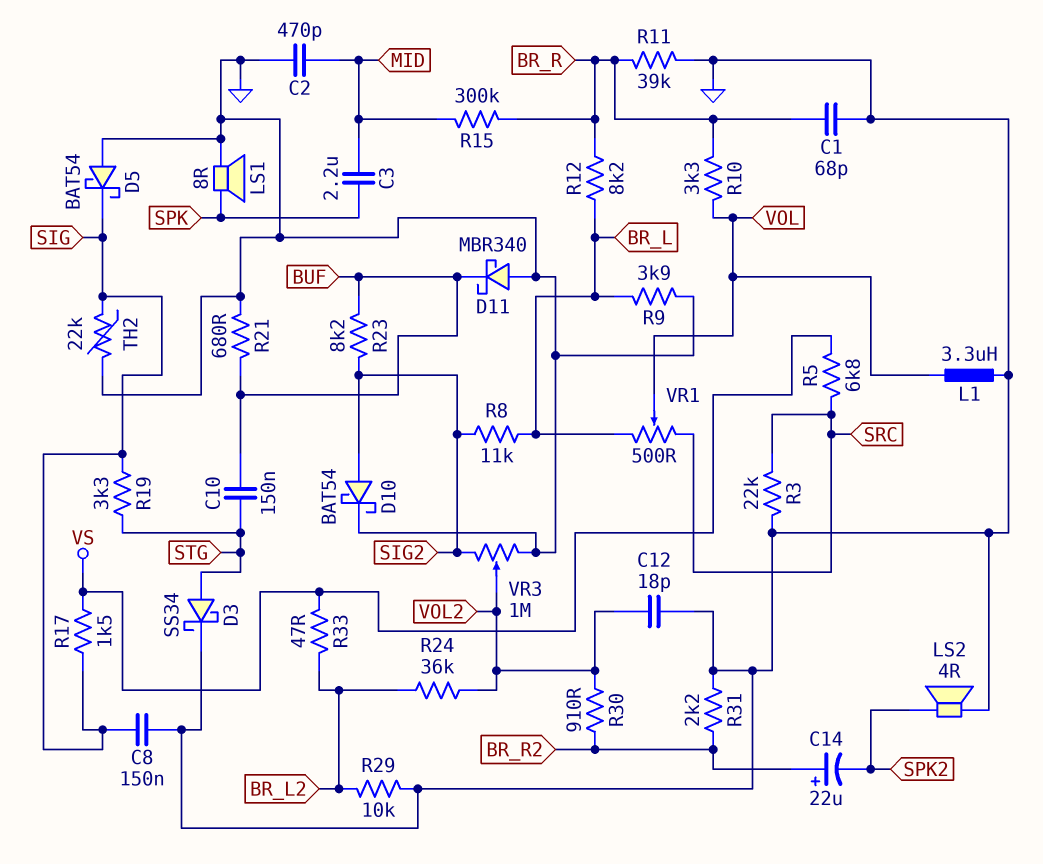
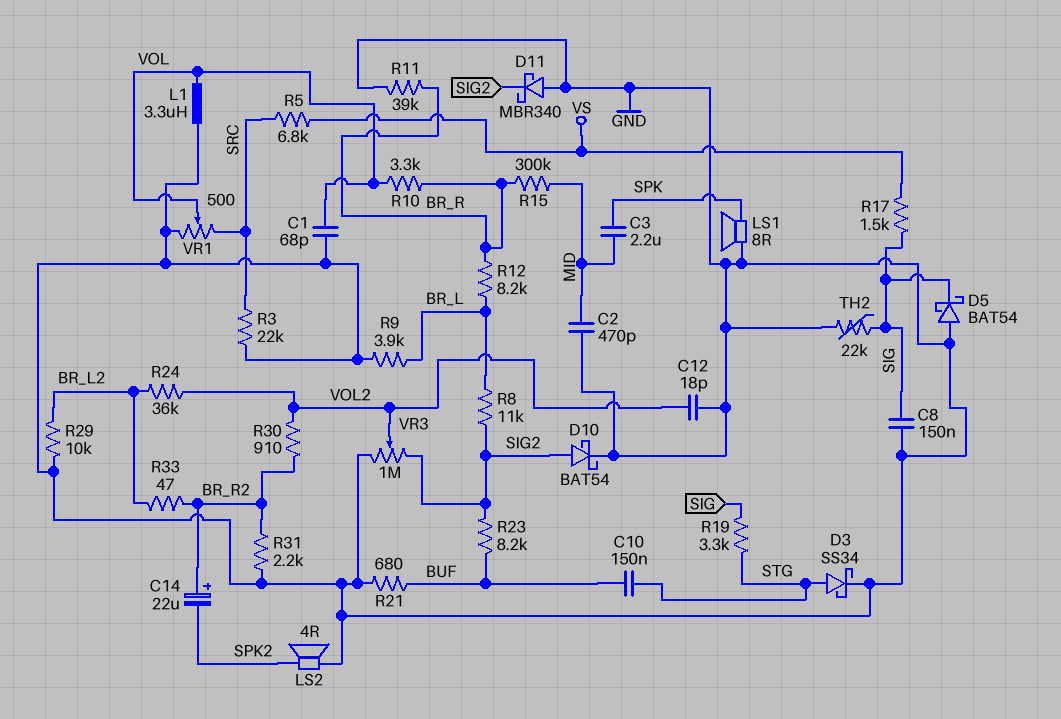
C1: 68pF (BR_R, GND) -> 68pF (GND, VOL)
D11: schottky MBR340 (A GND, K BUF) -> schottky MBR340 (A GND, K SIG2)
R33: 47 (BR_L2, VS) -> 47 (BR_L2, BR_R2)
VR1: 500 (BR_L, SRC, wiper VOL) -> 500 (GND, SRC, wiper VOL)

